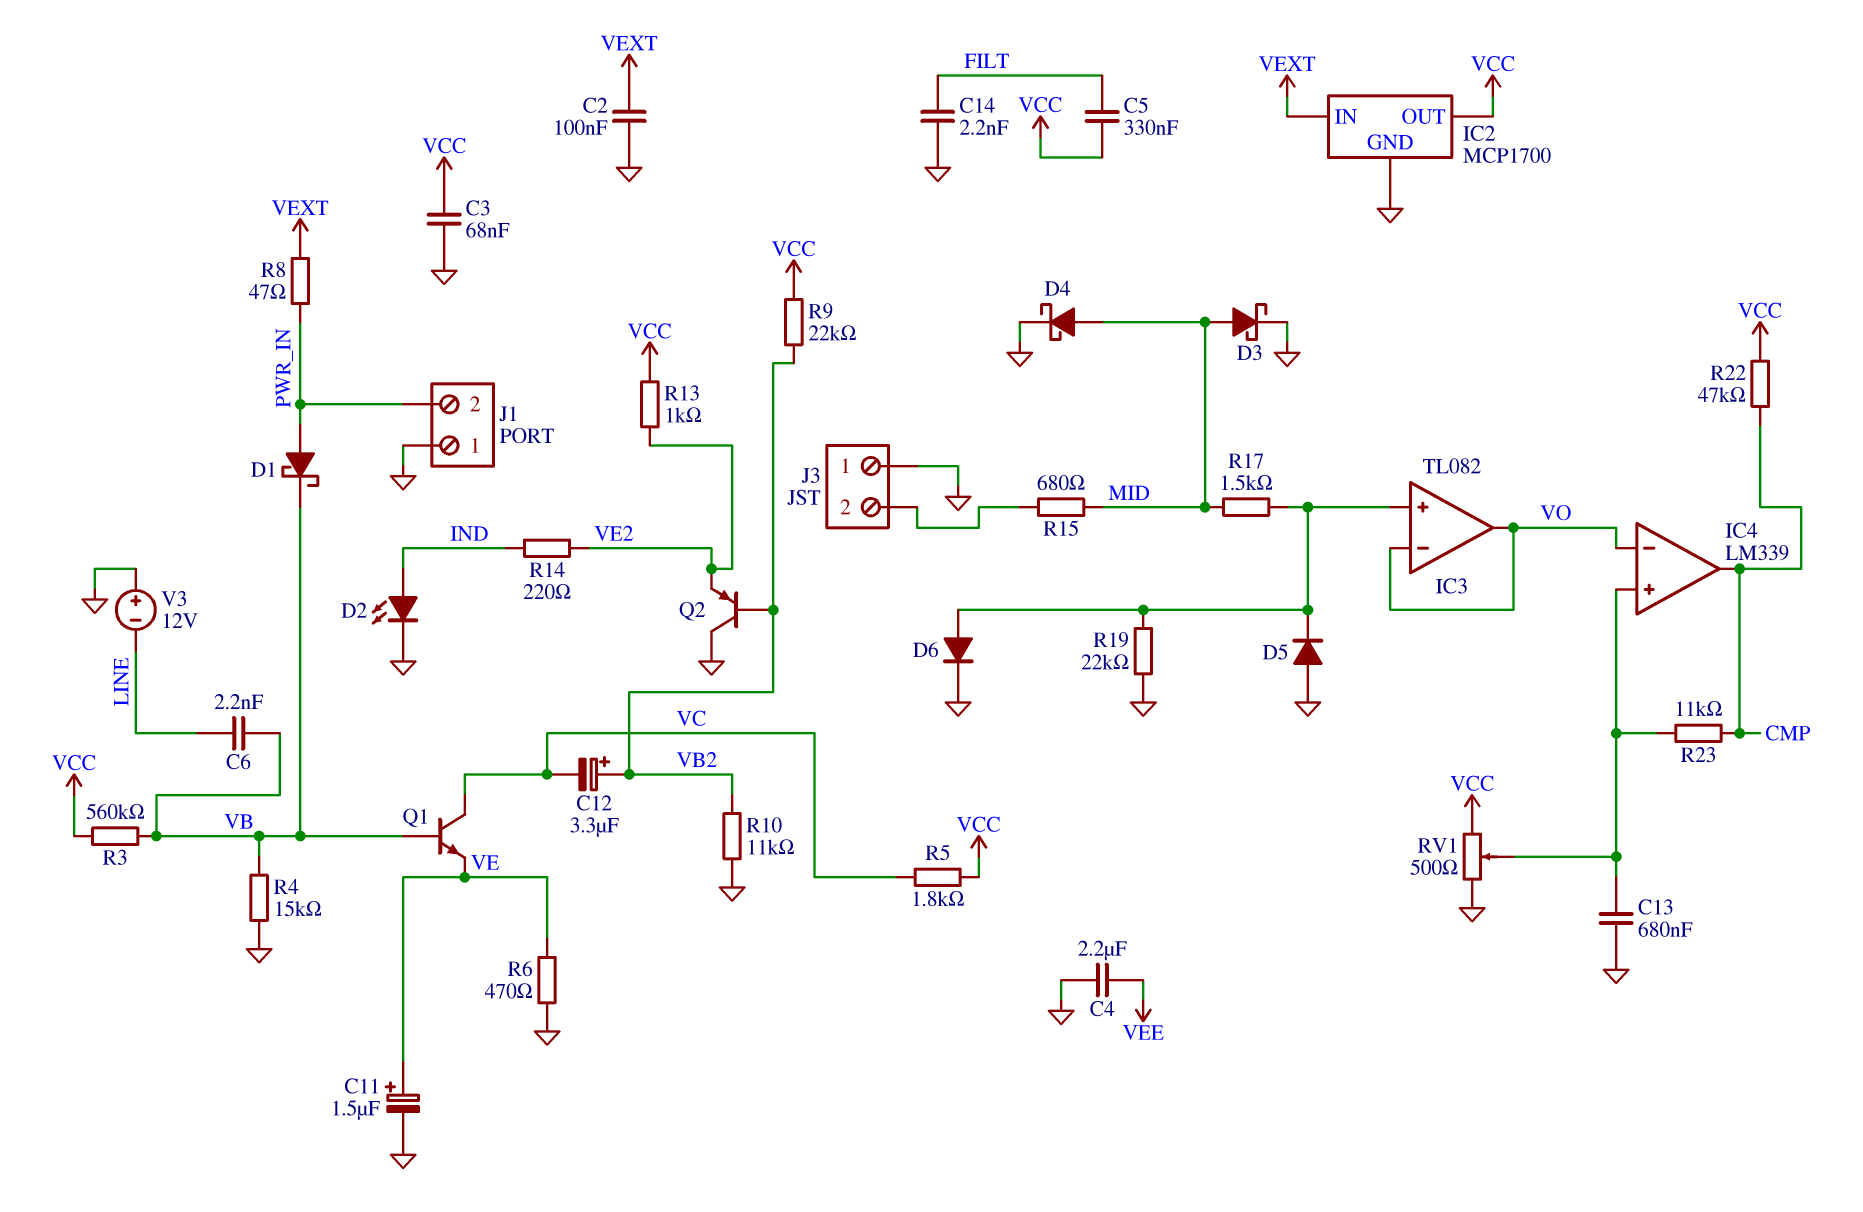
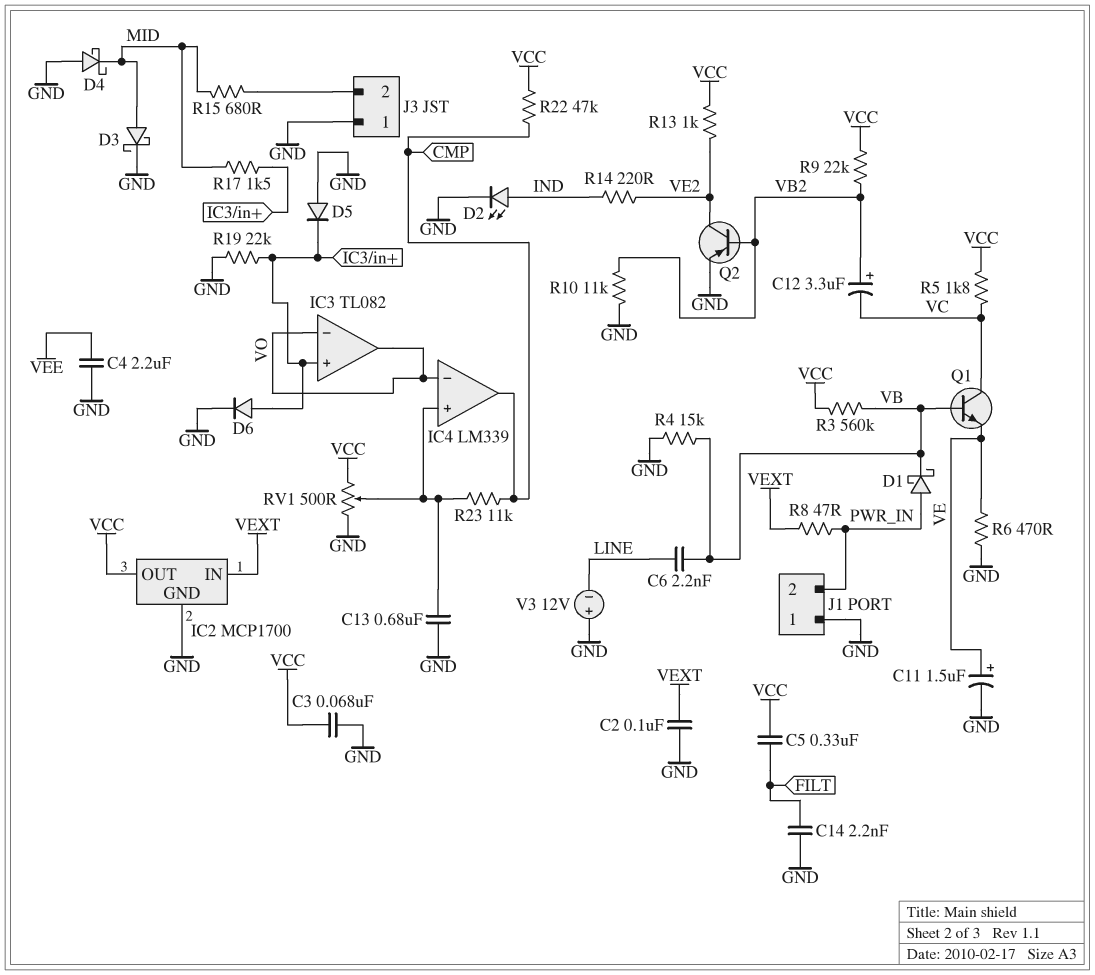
D4: schottky (A MID, K GND) -> schottky (A GND, K MID)
Q2: PNP (B VB2, C GND, E VE2) -> PNP (B VB2, C VE2, E GND)

